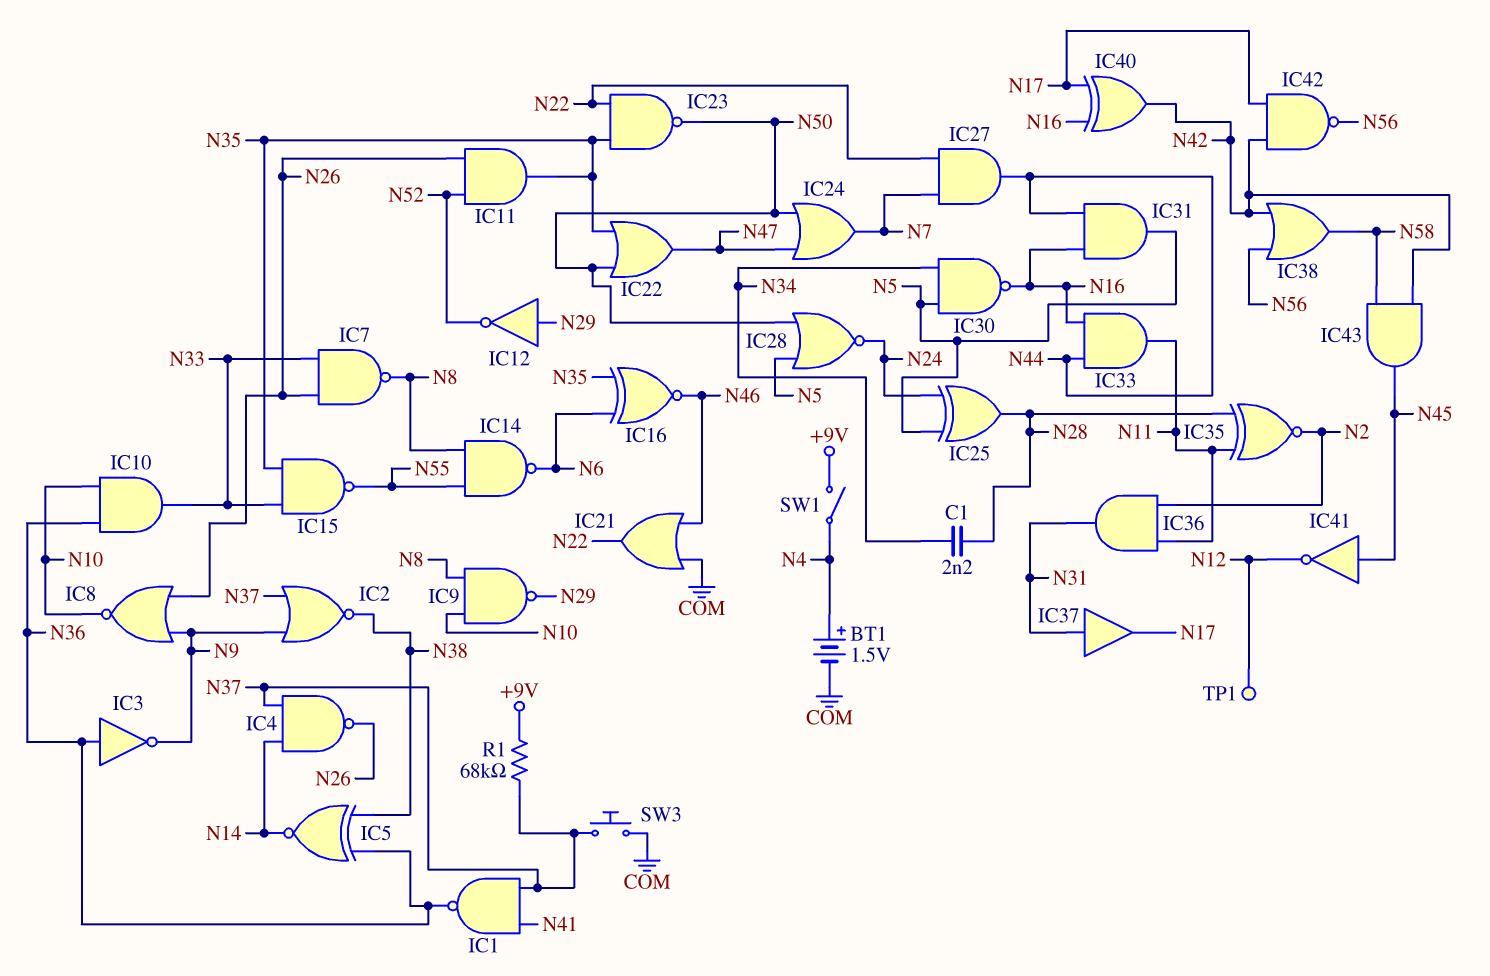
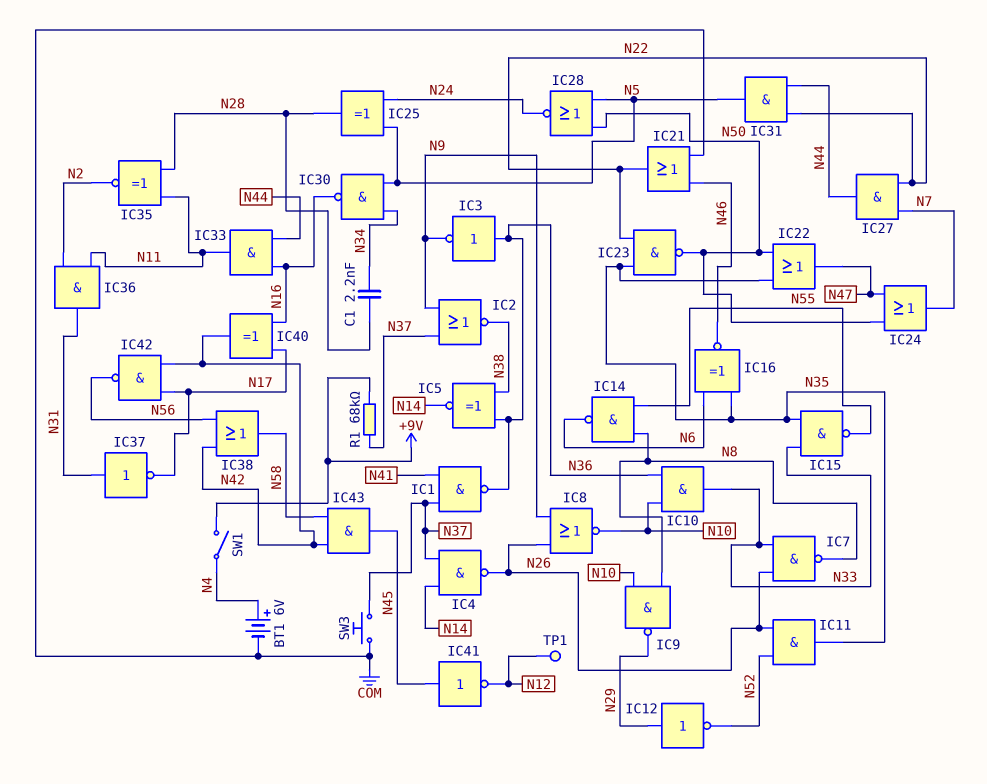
BT1: 1.5V (plus N4, minus COM) -> 6V (plus N4, minus COM)
IC31: AND (in N16, in N44, out N5) -> AND (in N22, in N44, out N5)
IC37: buffer (in N31, out N17) -> NOT (in N31, out N17)

